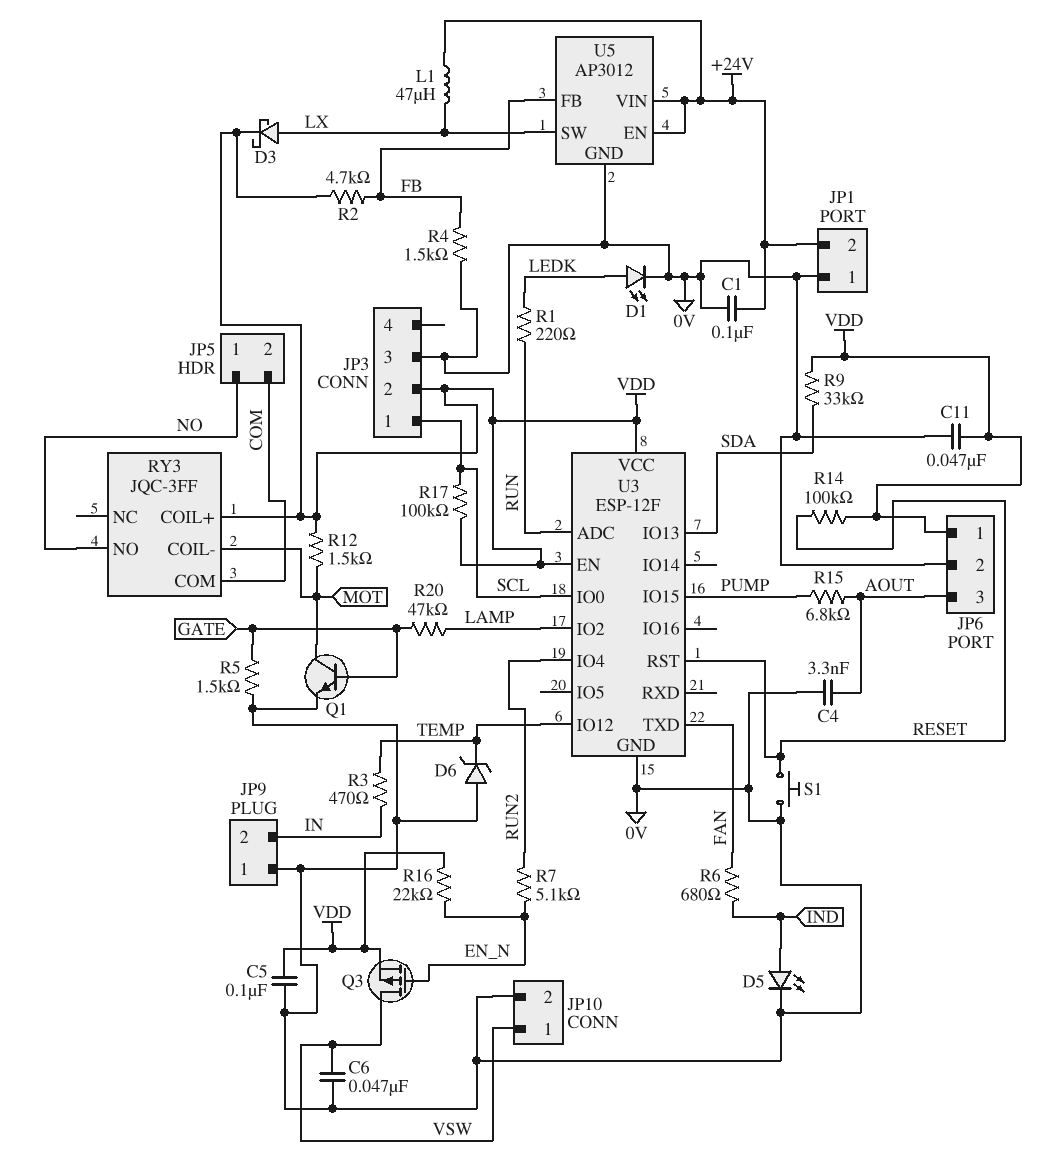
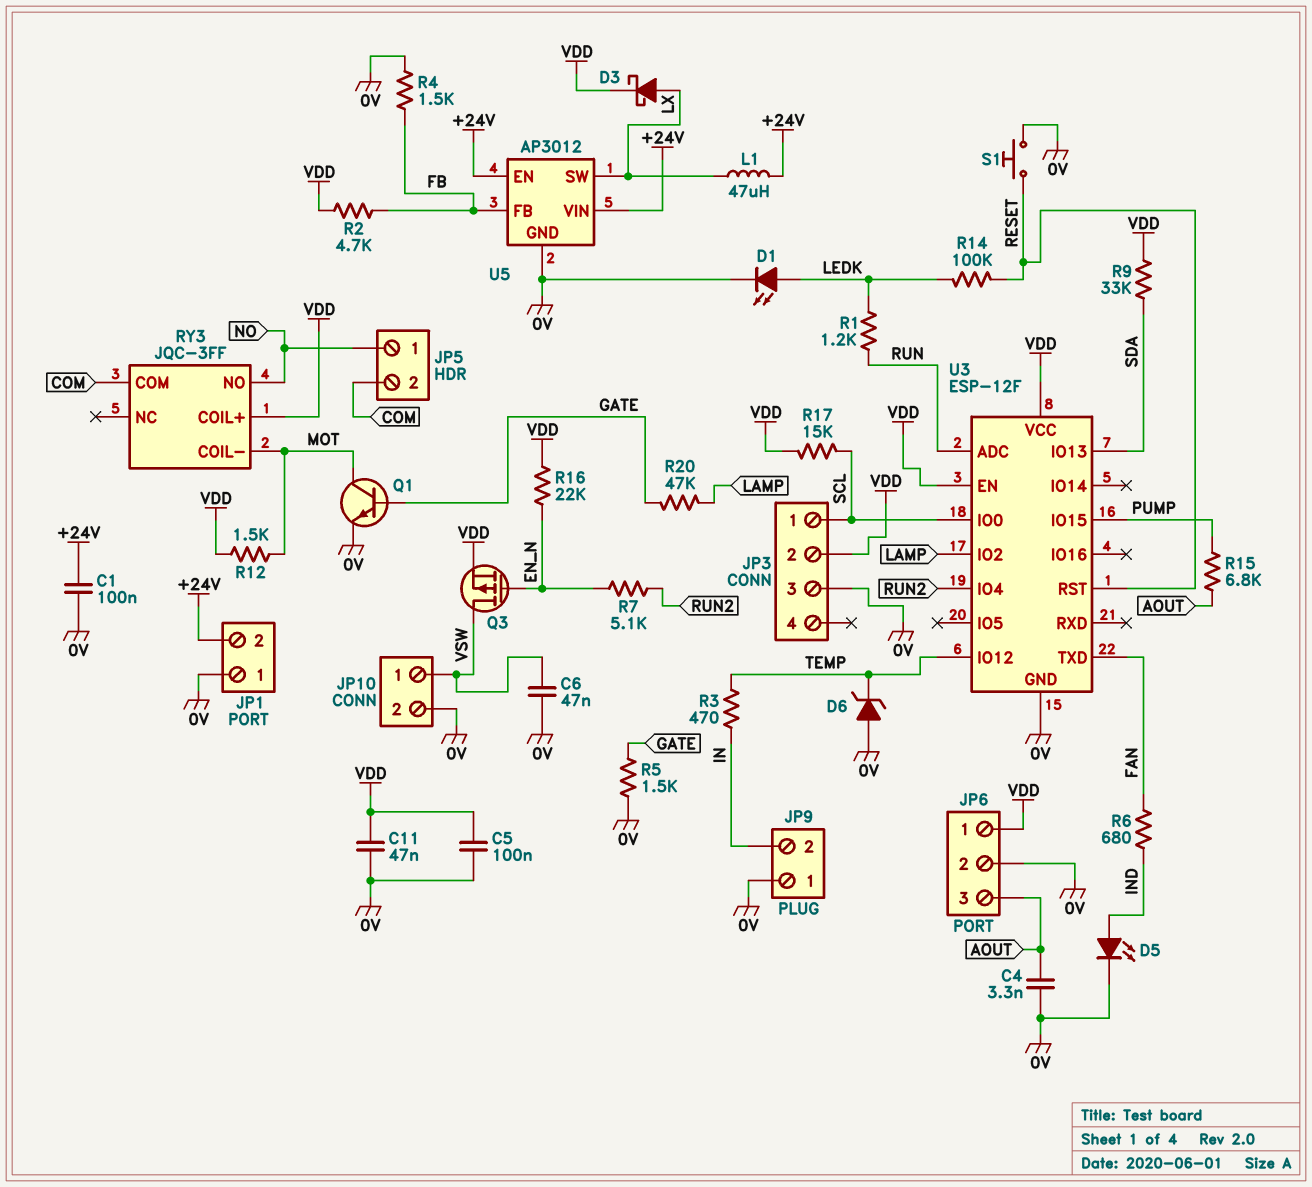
R1: 220 (LEDK, RUN) -> 1.2k (LEDK, RUN)
R14: 100k (RESET, VDD) -> 100k (LEDK, RESET)
R17: 100k (SCL, VDD) -> 15k (SCL, VDD)

